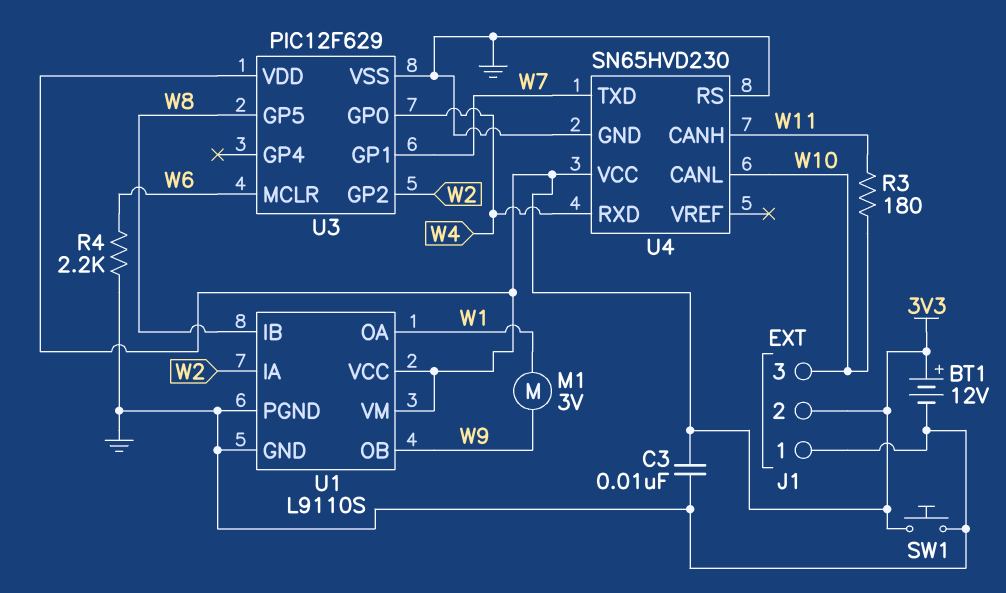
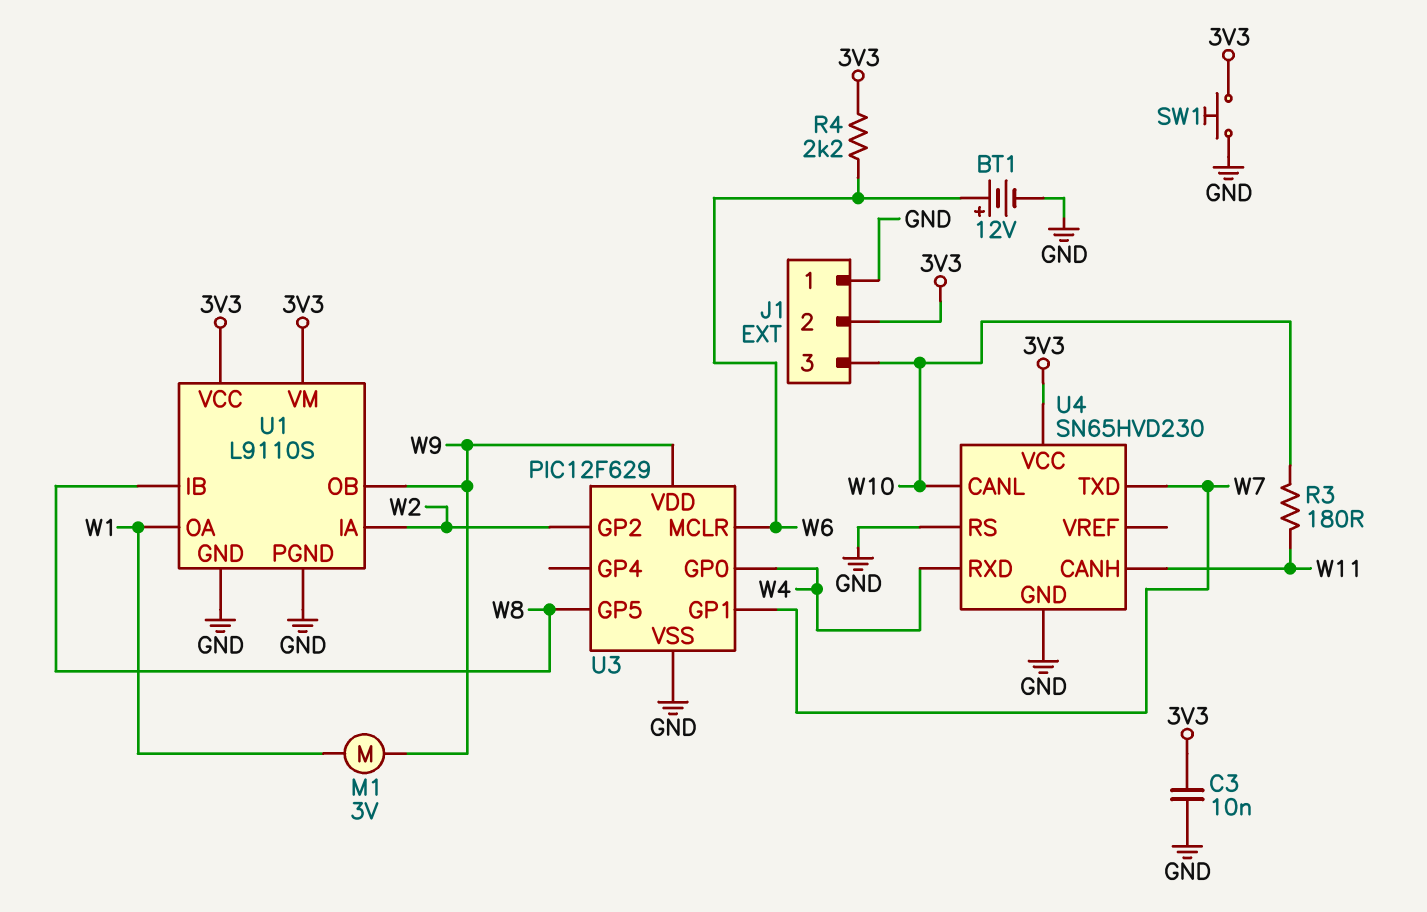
BT1: 12V (plus 3V3, minus GND) -> 12V (plus W6, minus GND)
R4: 2.2k (GND, W6) -> 2.2k (3V3, W6)
U3 pin VDD: 3V3 -> W9

